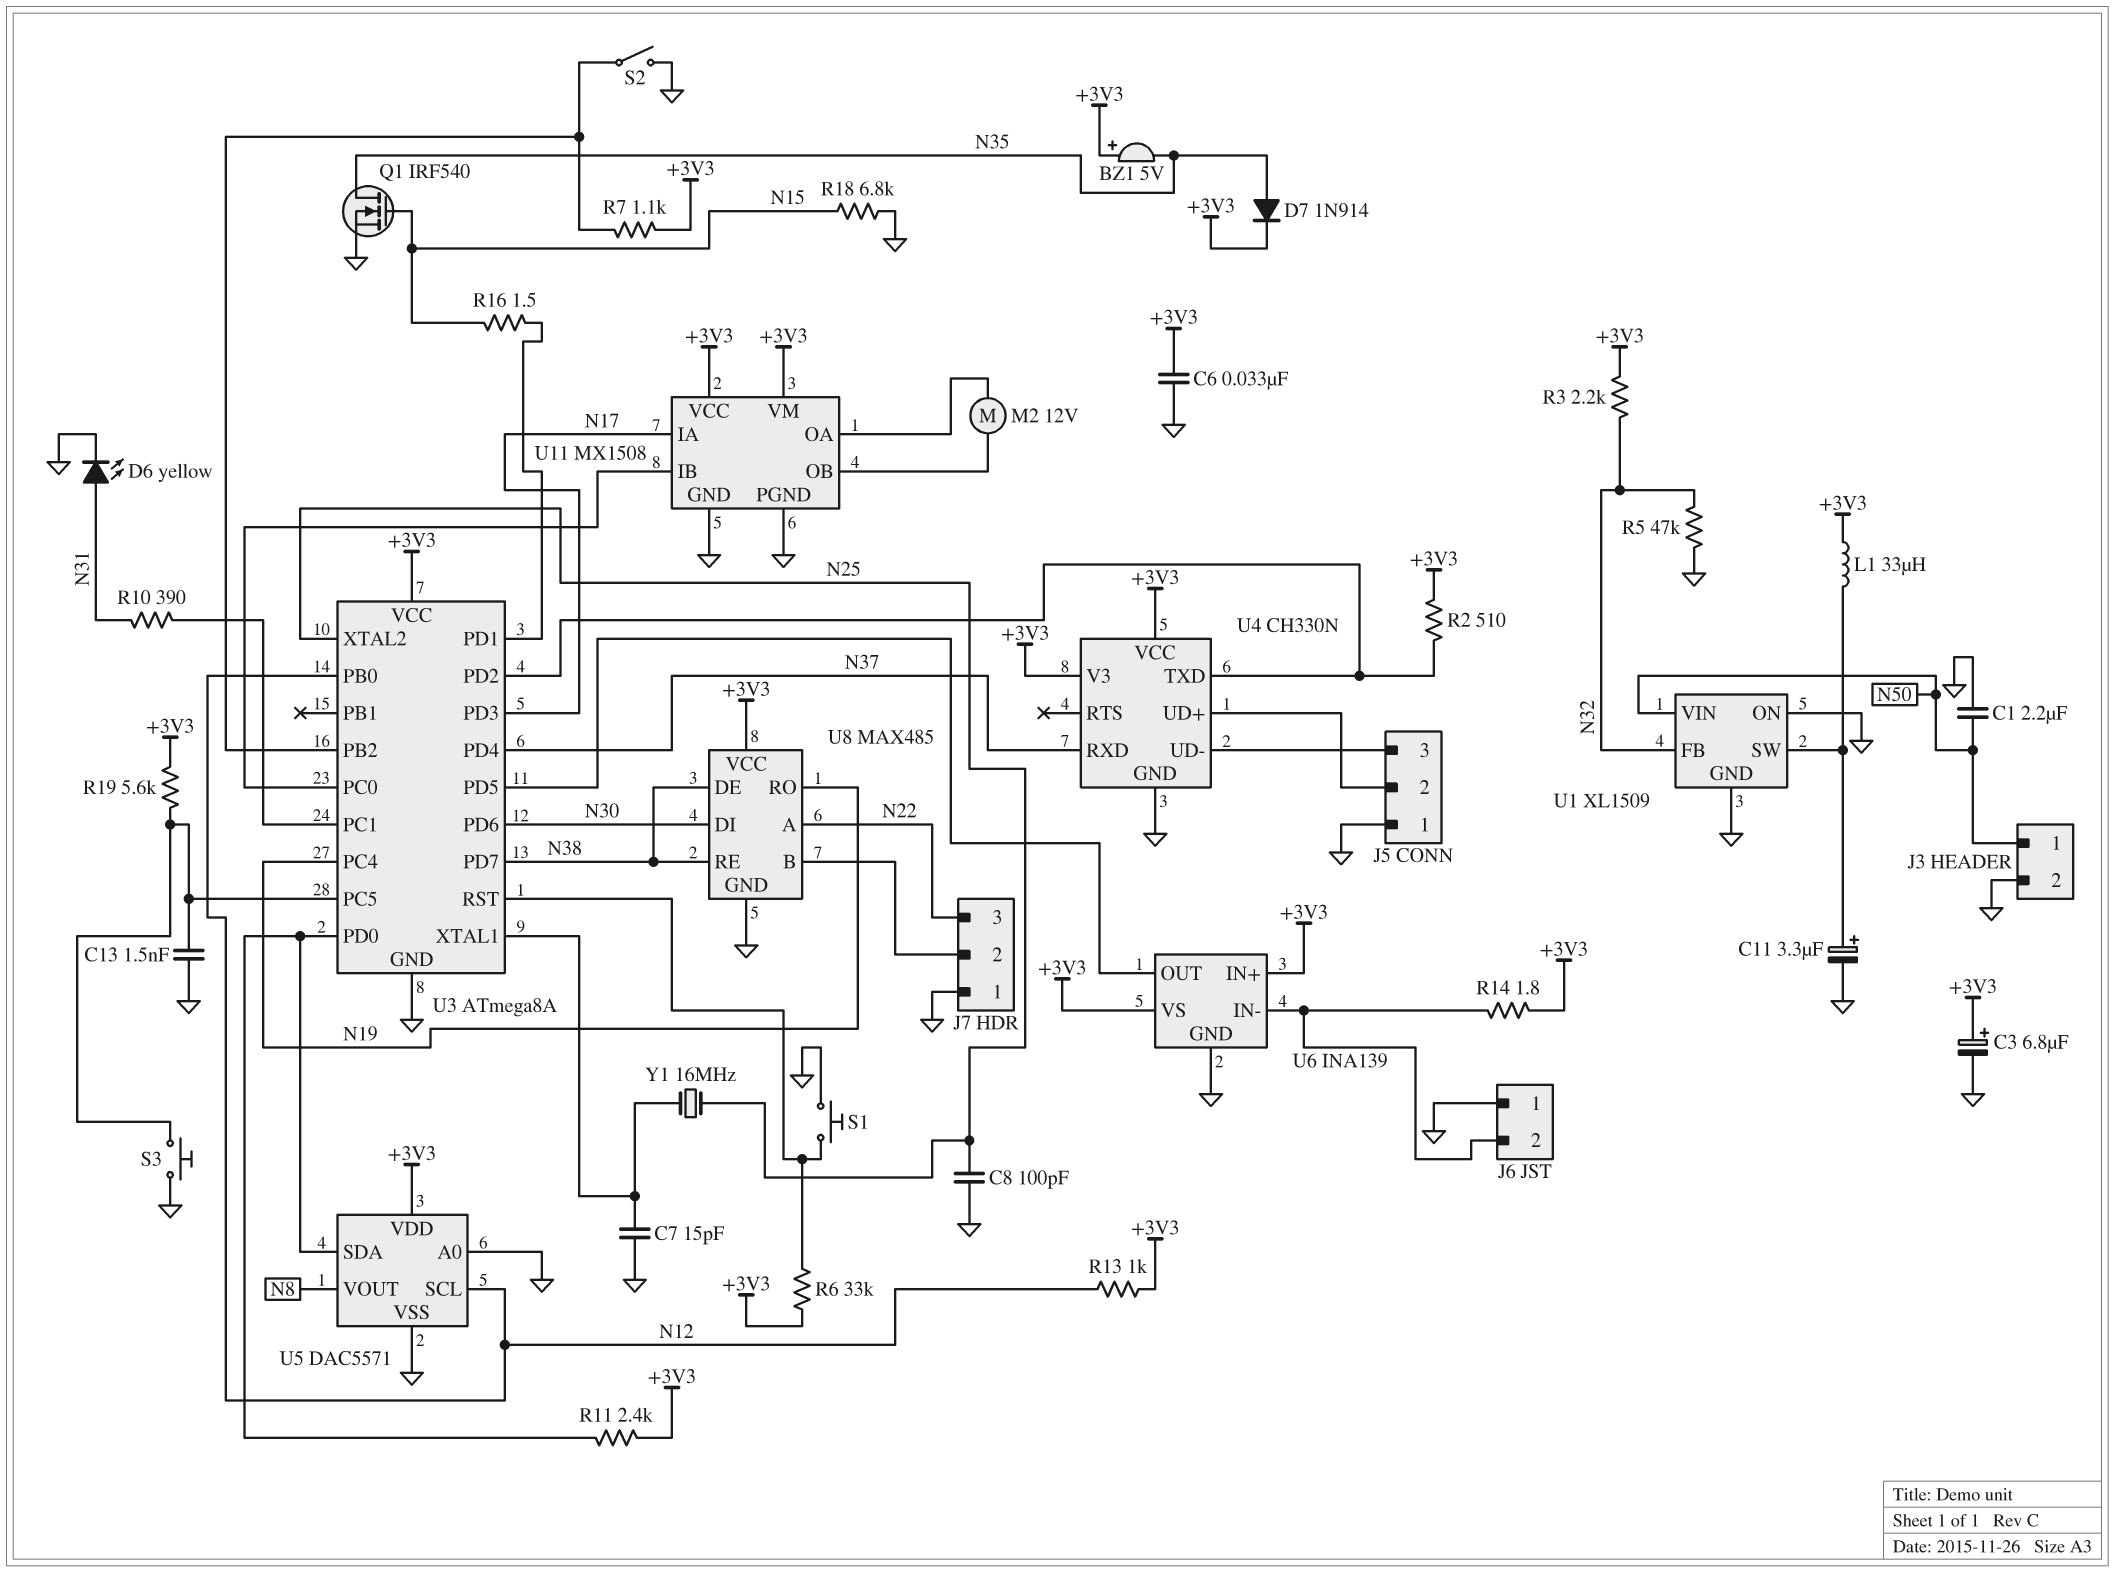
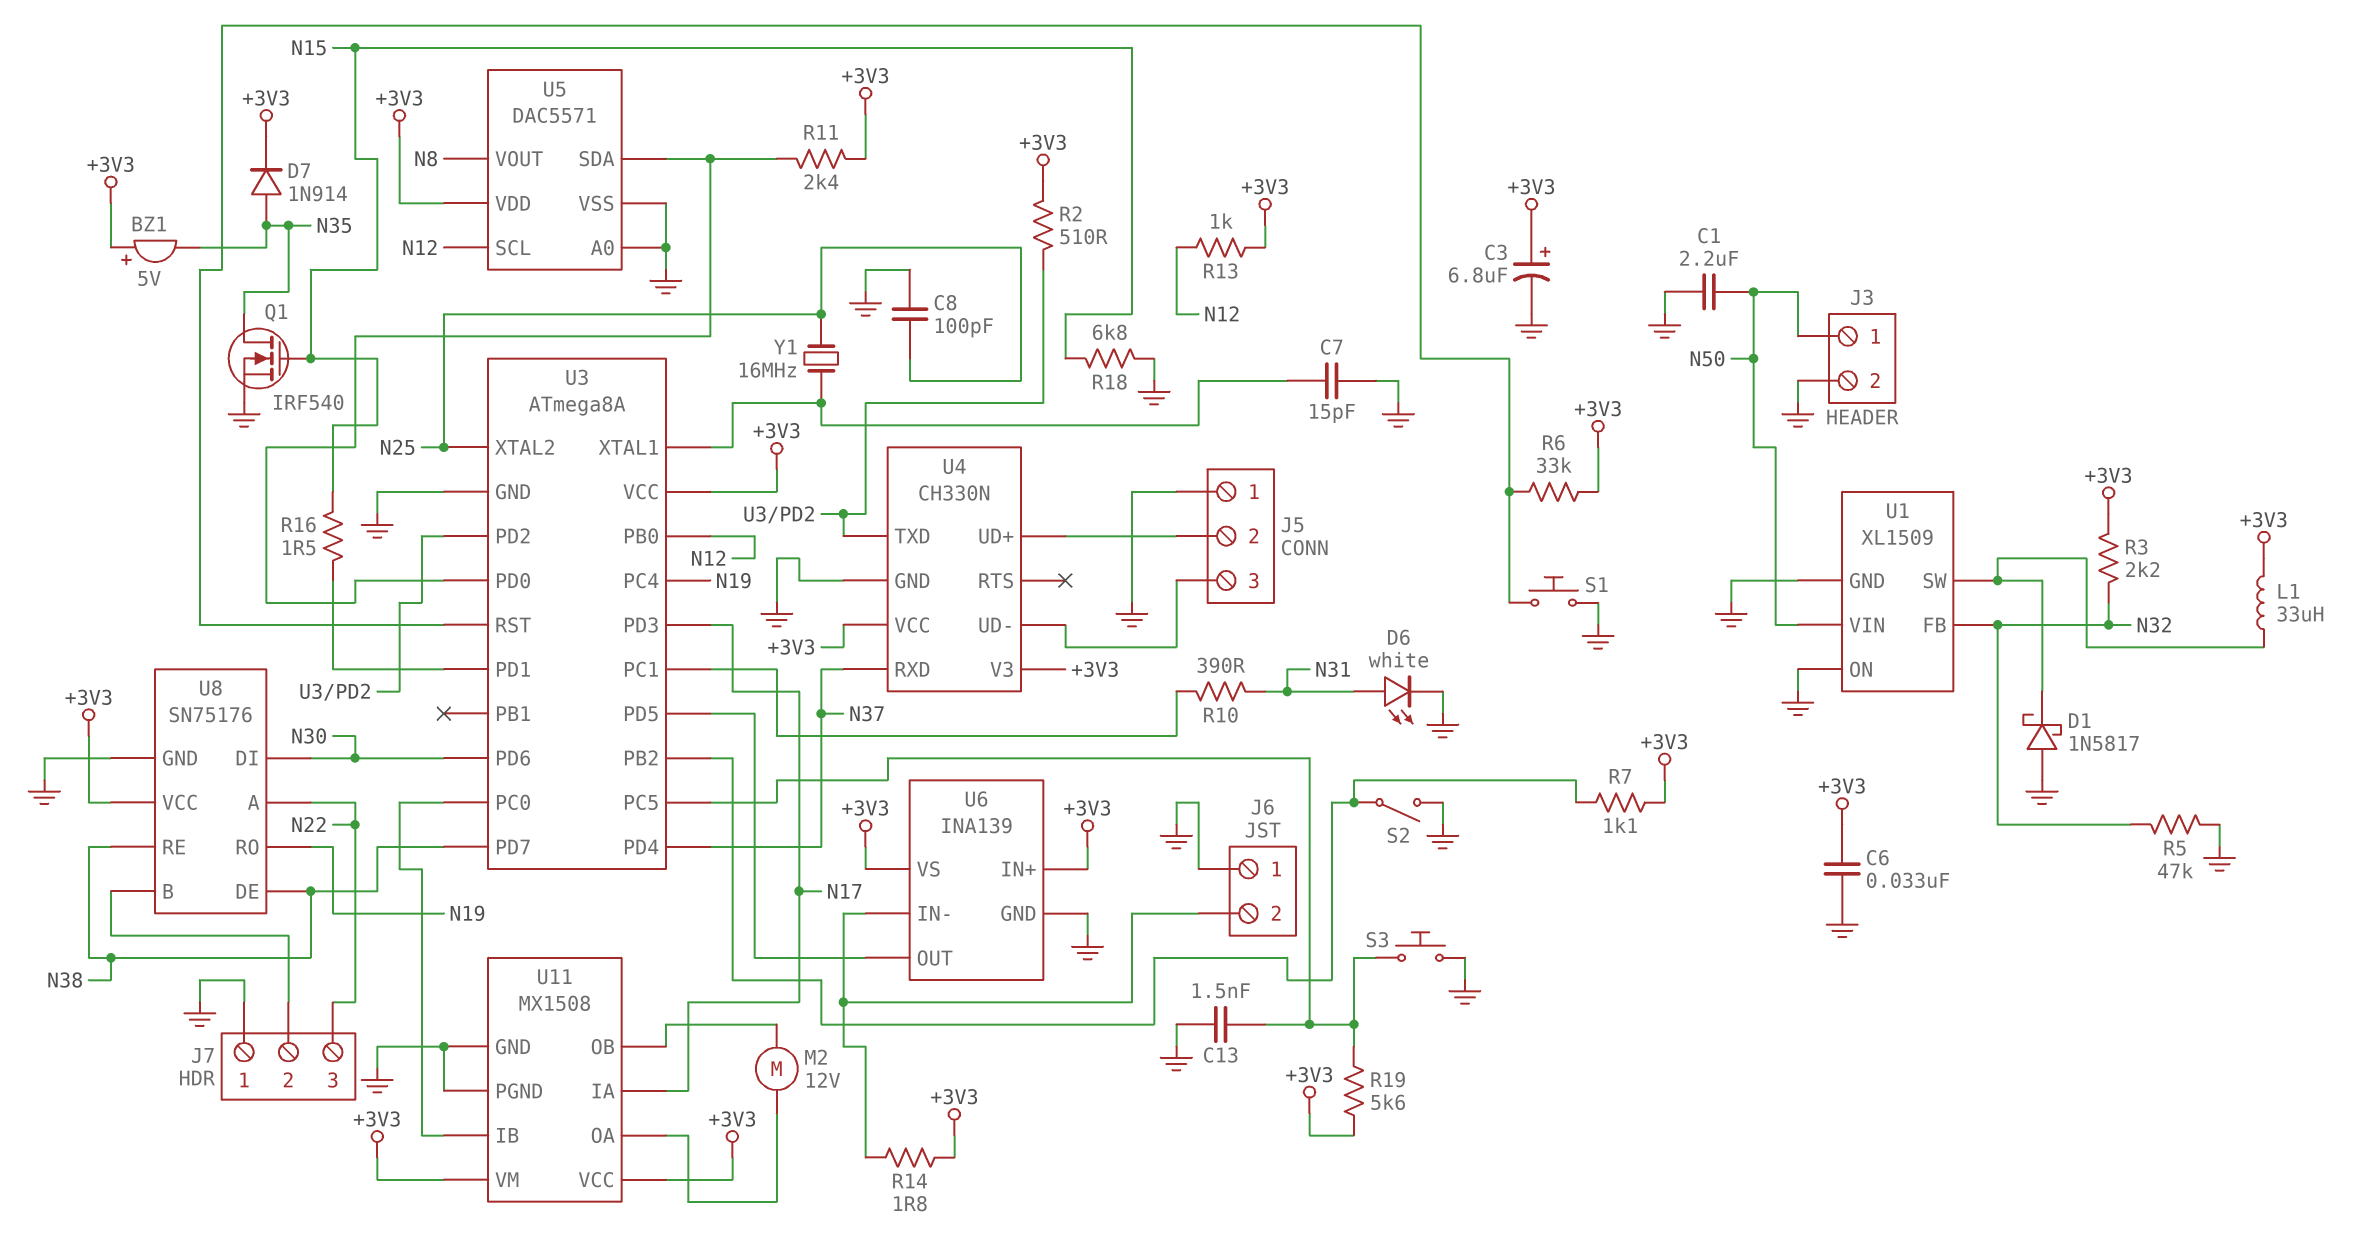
C11: 3.3uF (plus U1/SW, minus GND) -> none
D1: none -> schottky 1N5817 (A GND, K U1/SW)
D6: LED yellow (A N31, K GND) -> LED white (A N31, K GND)
U8: MAX485 -> SN75176

